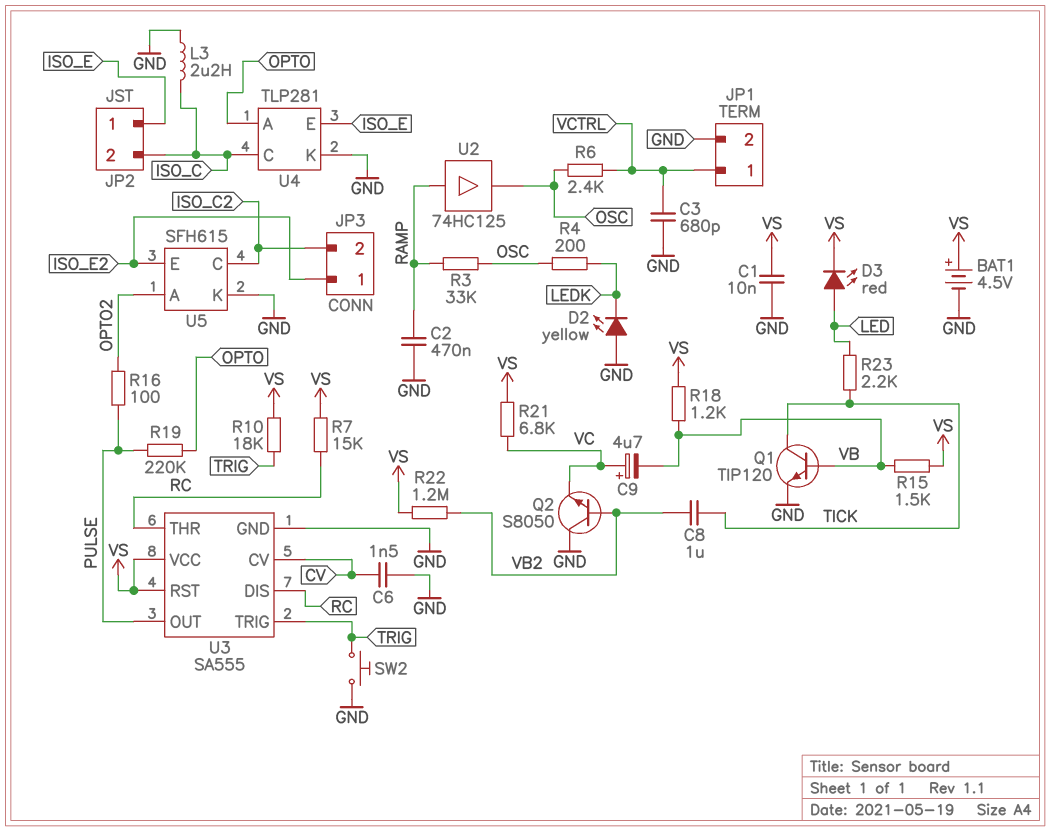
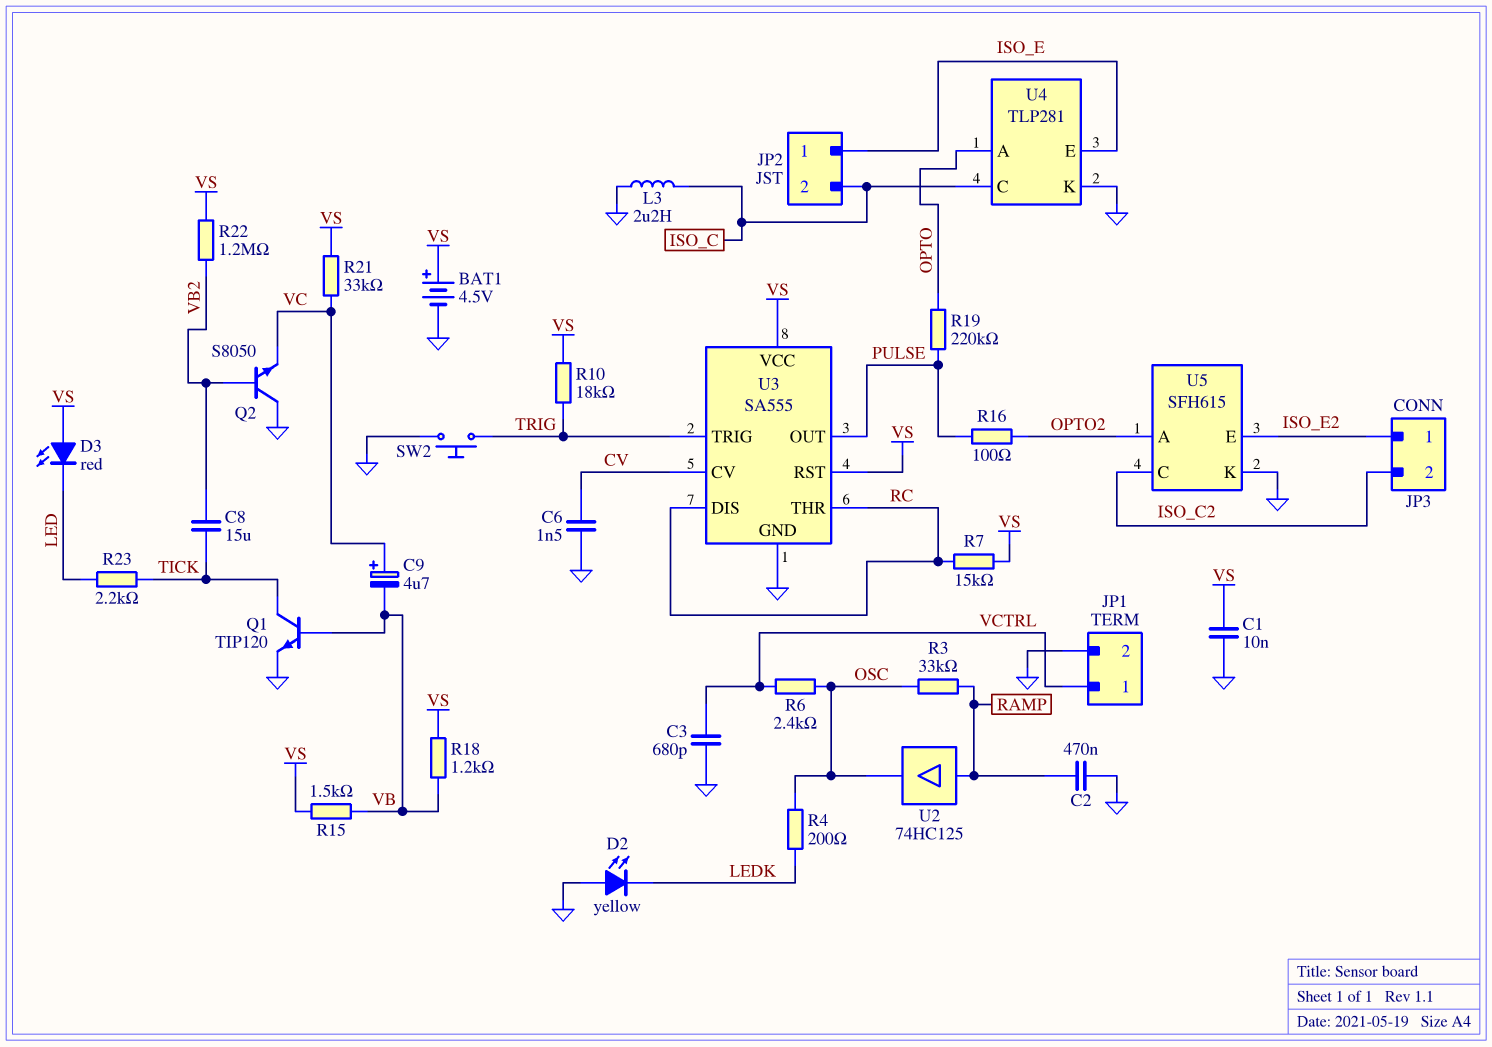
C8: 1uF (TICK, VB2) -> 15uF (TICK, VB2)
D3: LED red (A LED, K VS) -> LED red (A VS, K LED)
R21: 6.8k (VC, VS) -> 33k (VC, VS)

